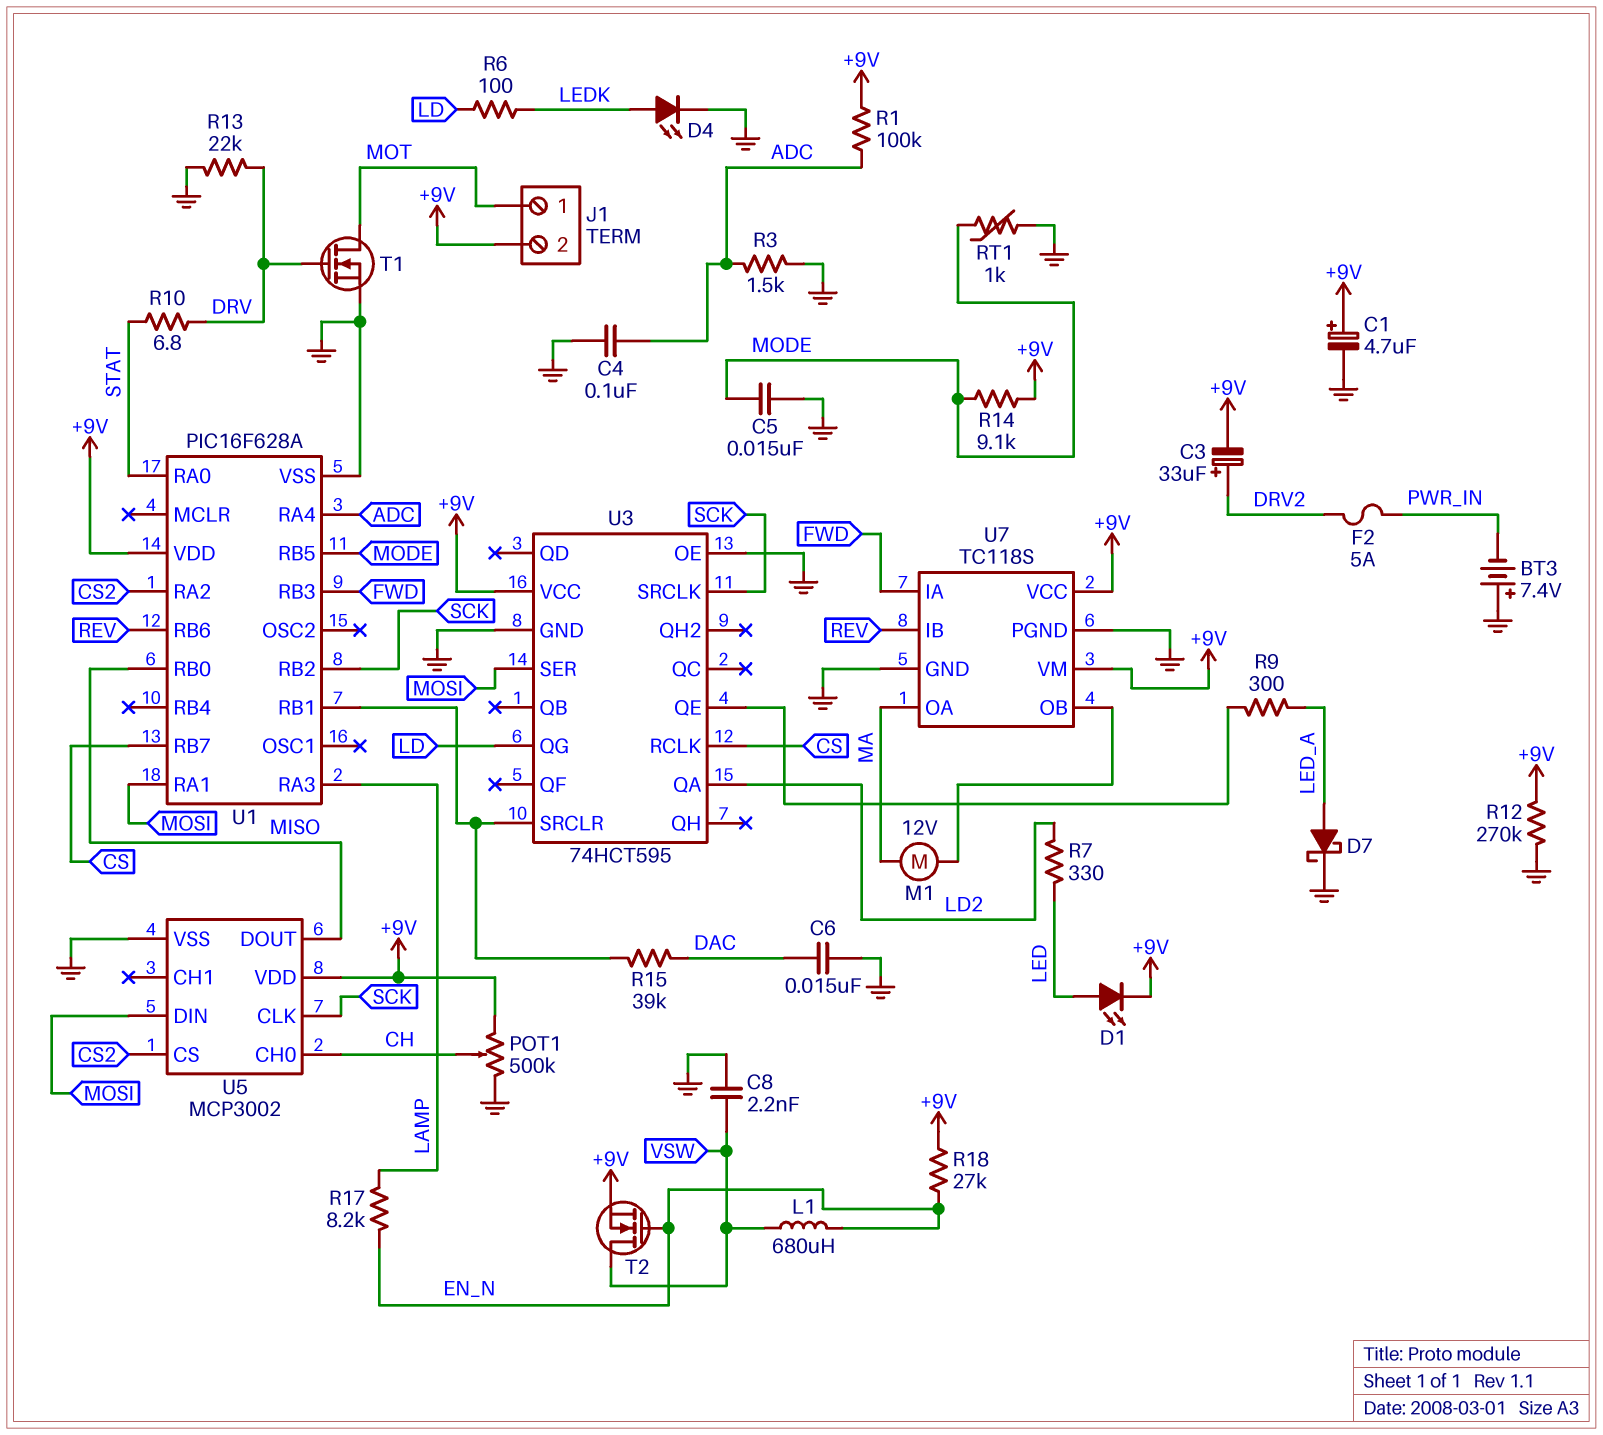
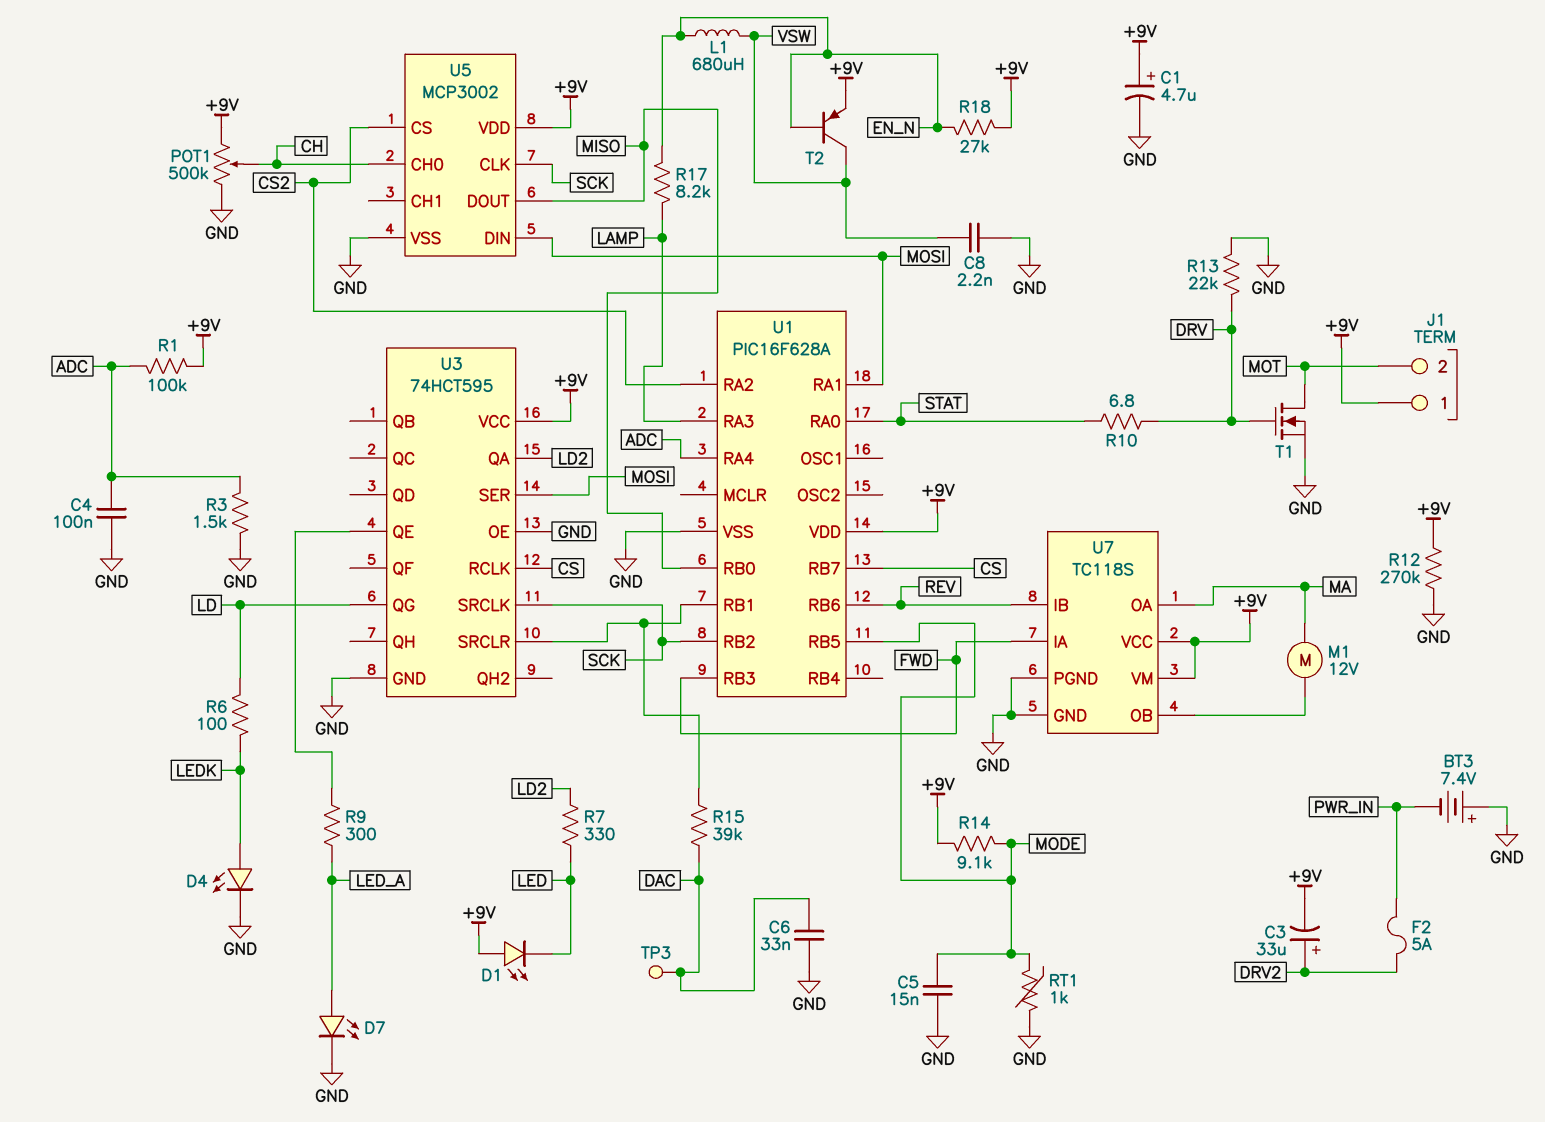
C6: 15nF (DAC, GND) -> 33nF (DAC, GND)
D1: LED (A LED, K +9V) -> LED (A +9V, K LED)
D7: schottky (A LED_A, K GND) -> LED (A LED_A, K GND)
J1 pin 1: MOT -> +9V
J1 pin 2: +9V -> MOT
T2: NMOS (G EN_N, D VSW, S +9V) -> PNP (B EN_N, C VSW, E +9V)
TP3: none -> test point (DAC)

